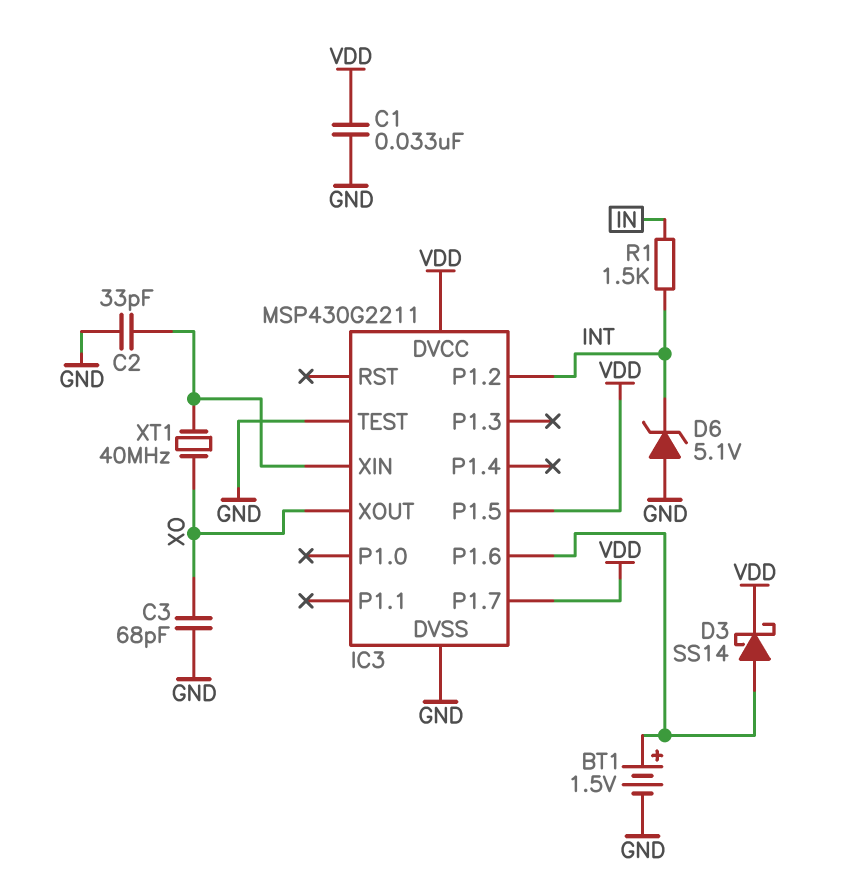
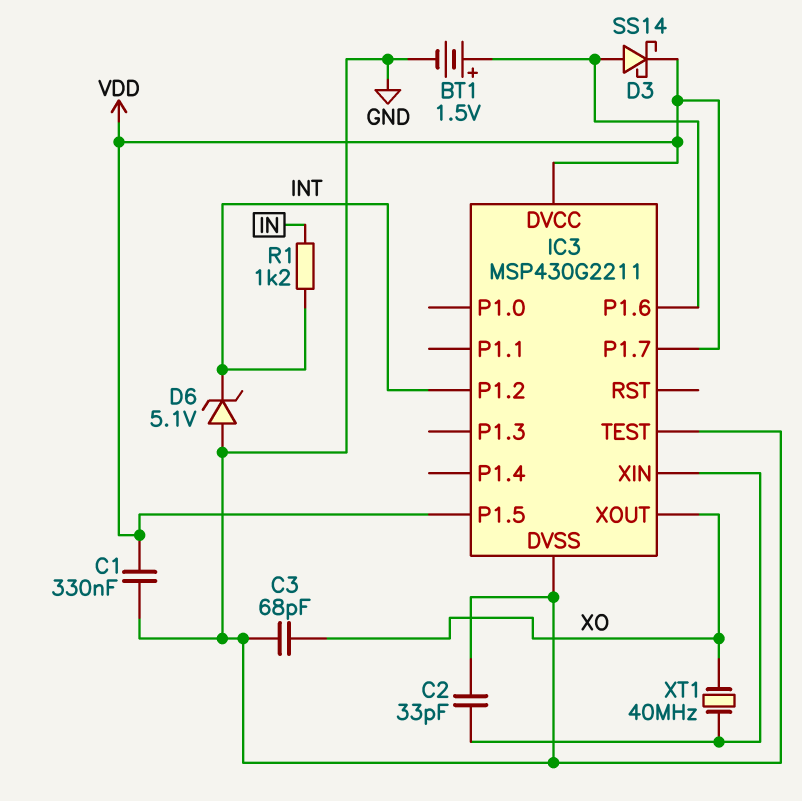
C1: 33nF (GND, VDD) -> 330nF (GND, VDD)
R1: 1.5k (IN, INT) -> 1.2k (IN, INT)

